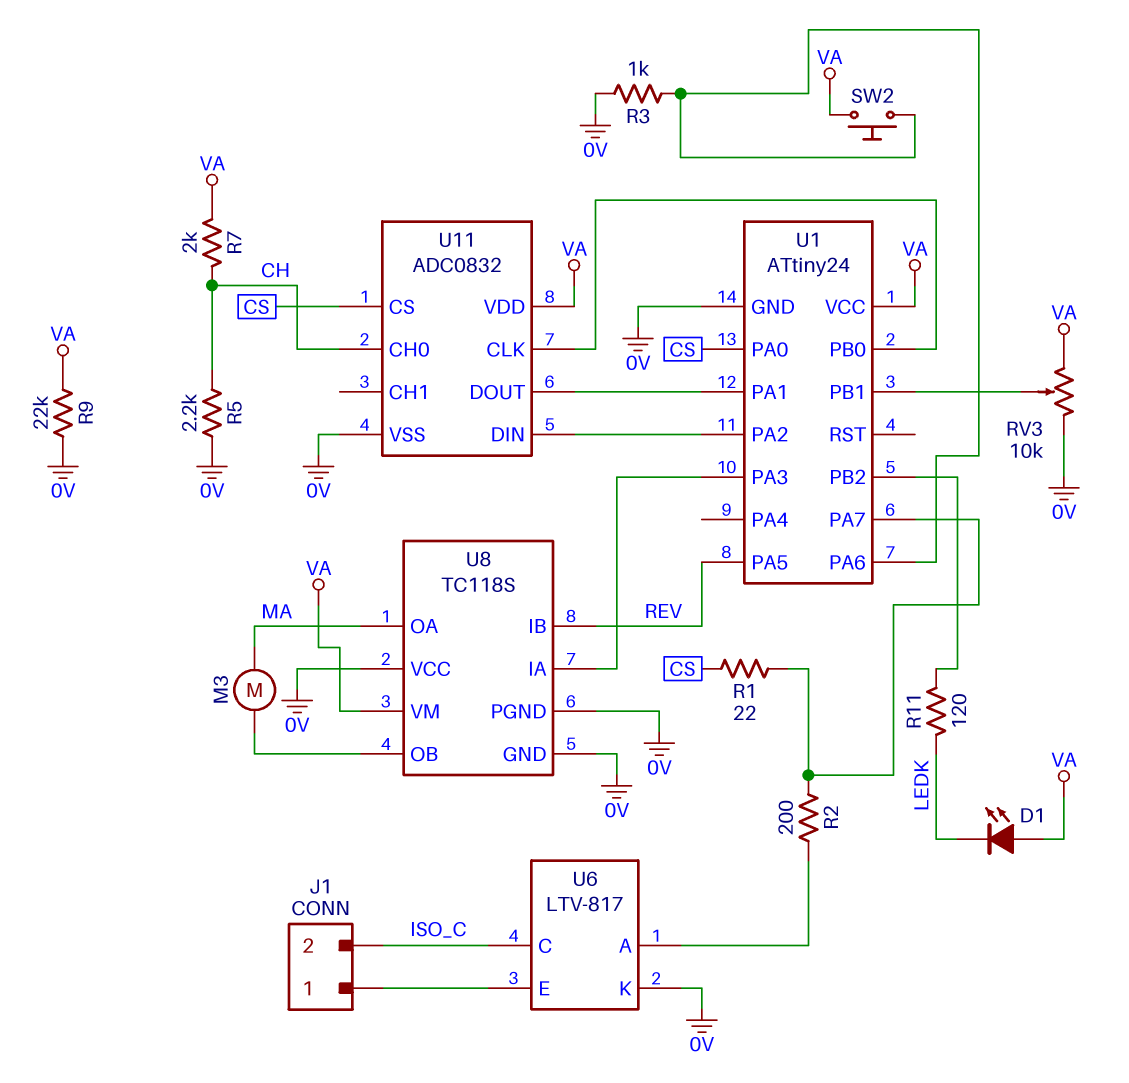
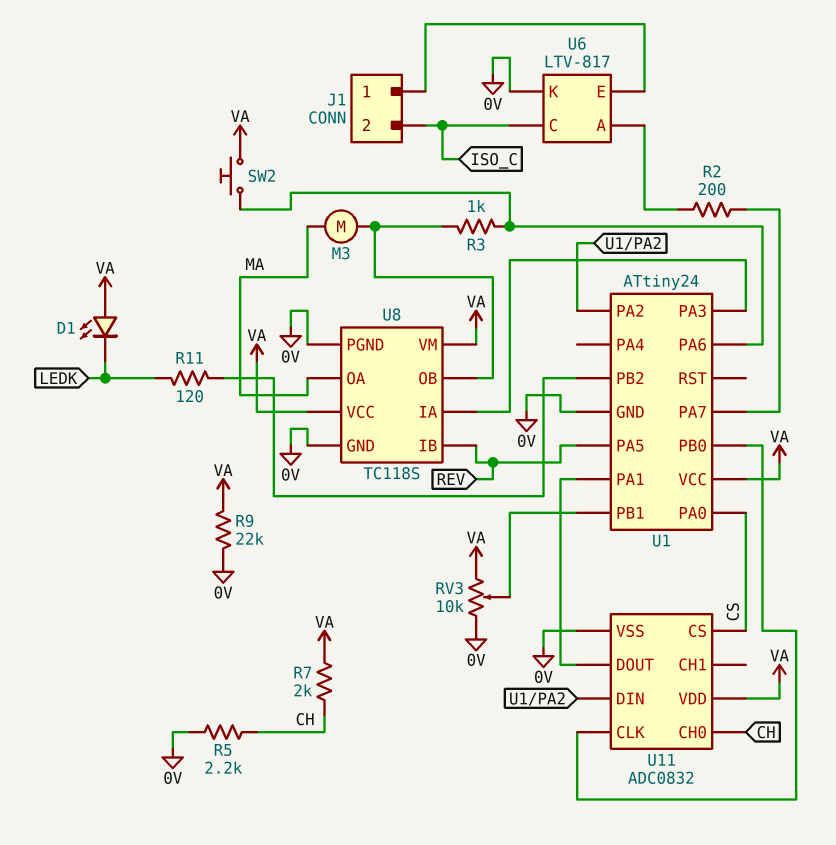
R1: 22 (CS, U1/PA7) -> none
R3: 1k (0V, U1/PA6) -> 1k (U1/PA6, U8/OB)
U8 pin VCC: 0V -> VA

